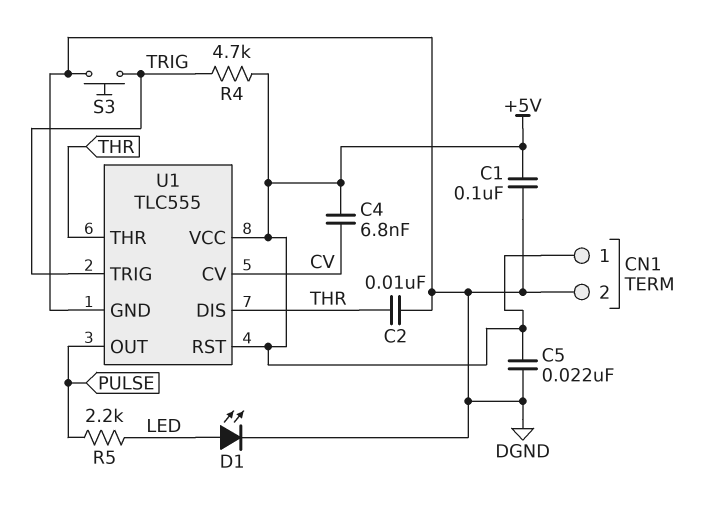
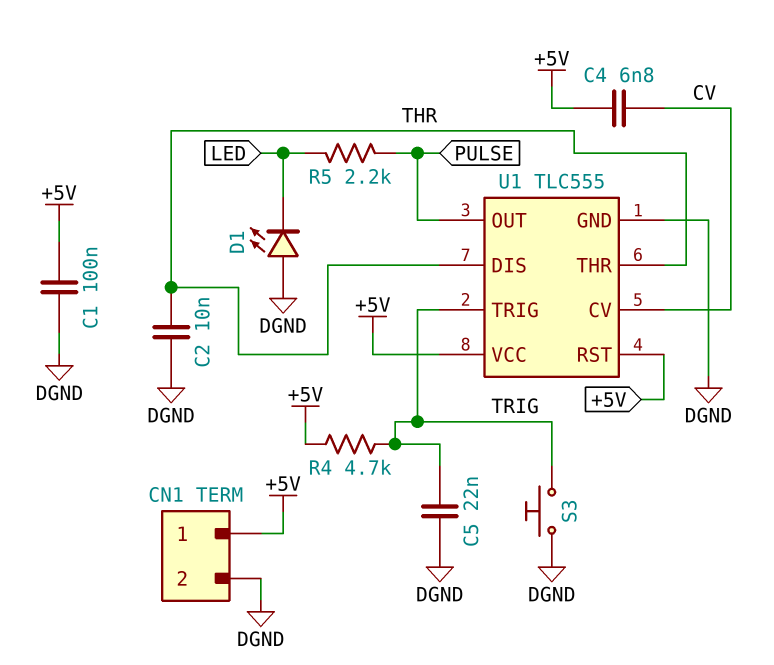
C5: 22nF (+5V, DGND) -> 22nF (DGND, TRIG)
D1: LED (A LED, K DGND) -> LED (A DGND, K LED)

